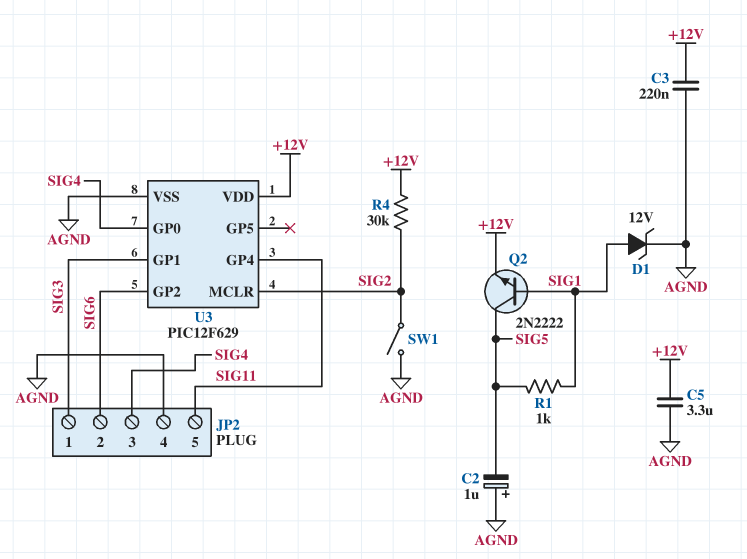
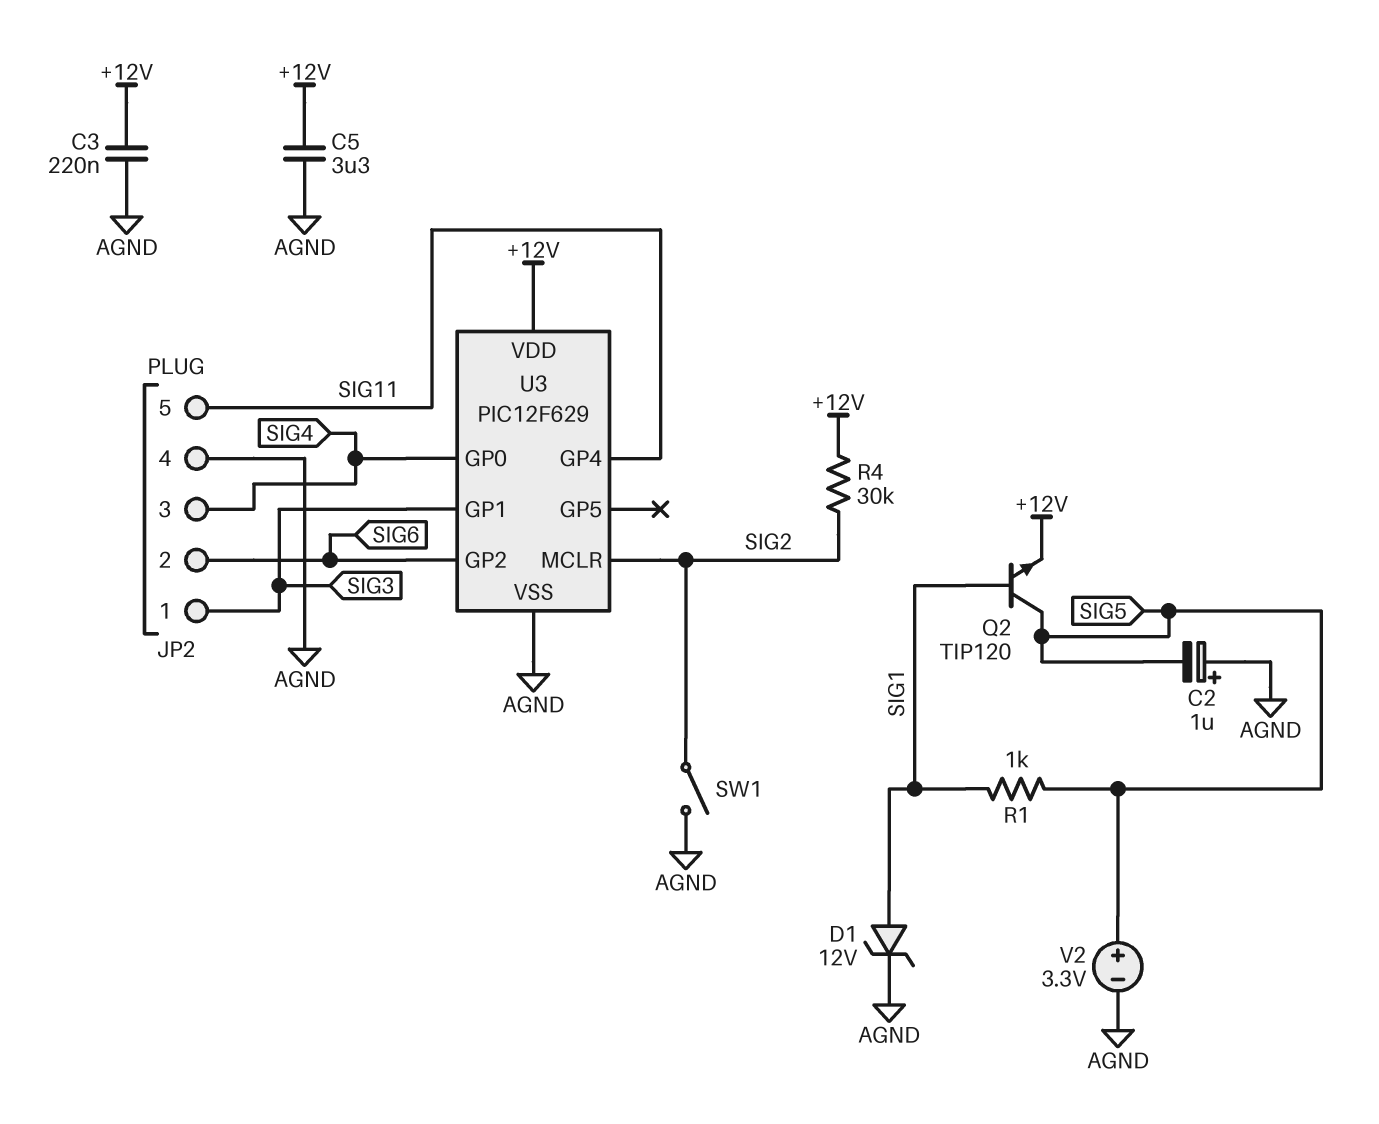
Q2: NPN 2N2222 (B SIG1, C SIG5, E +12V) -> NPN TIP120 (B SIG1, C SIG5, E +12V)
V2: none -> 3.3V (plus SIG5, minus AGND)

